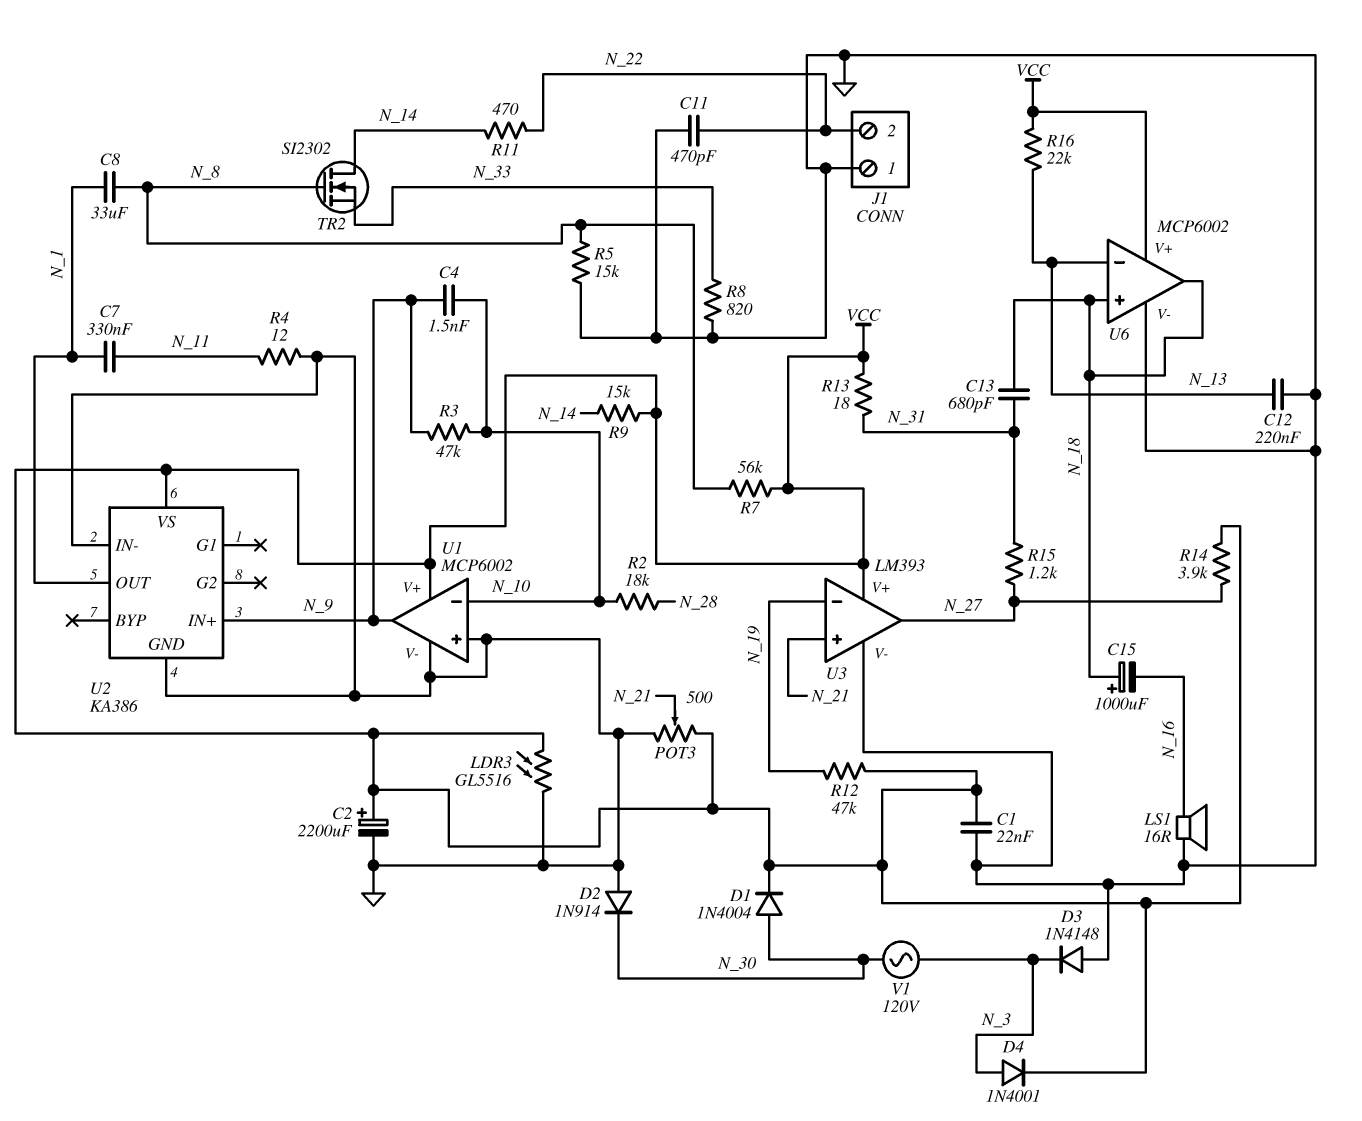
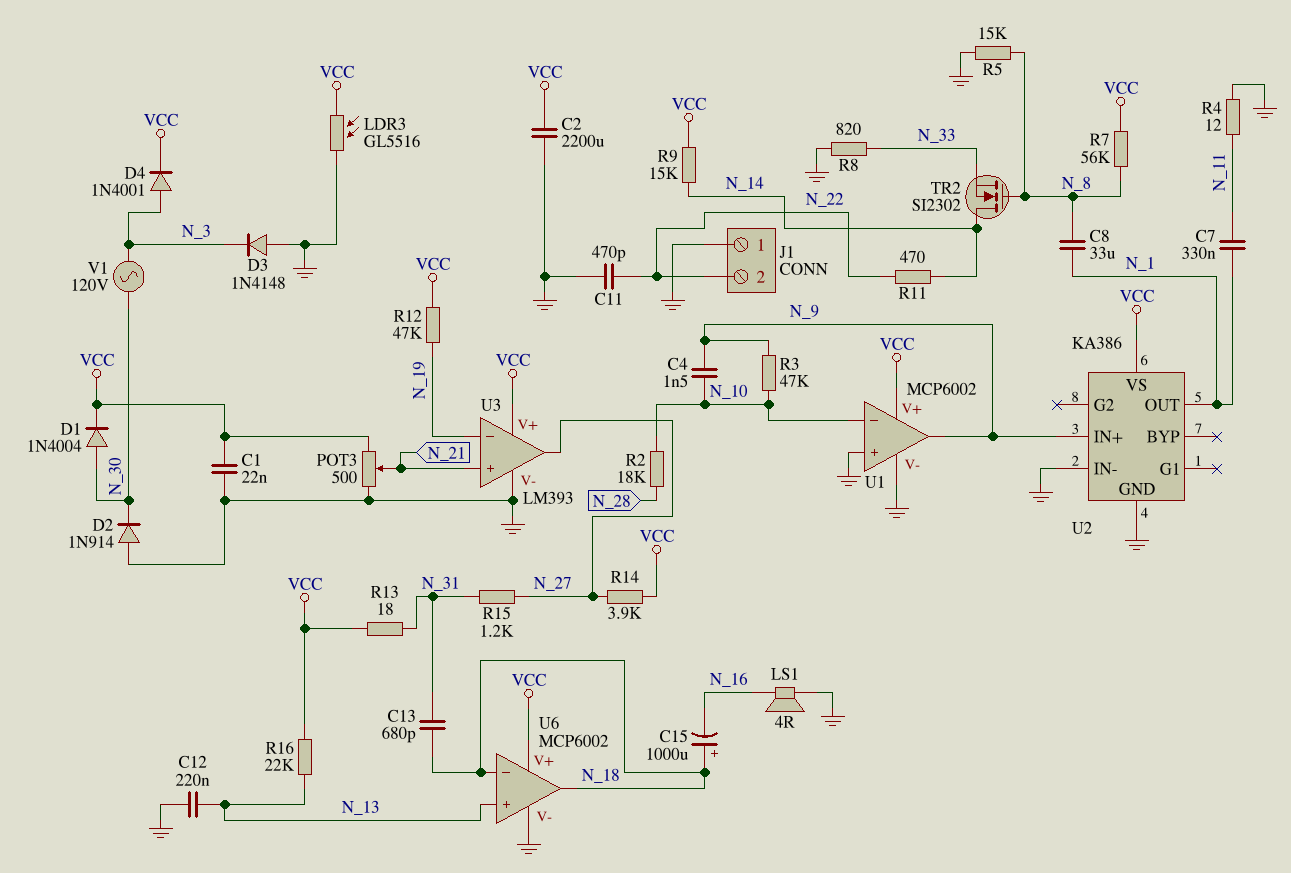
C2: 2200uF (plus VCC, minus GND) -> 2200uF (GND, VCC)
LS1: speaker 16R (GND, N_16) -> speaker 4R (GND, N_16)
U6 pin in+: N_18 -> N_13
U6 pin in-: N_13 -> N_18

